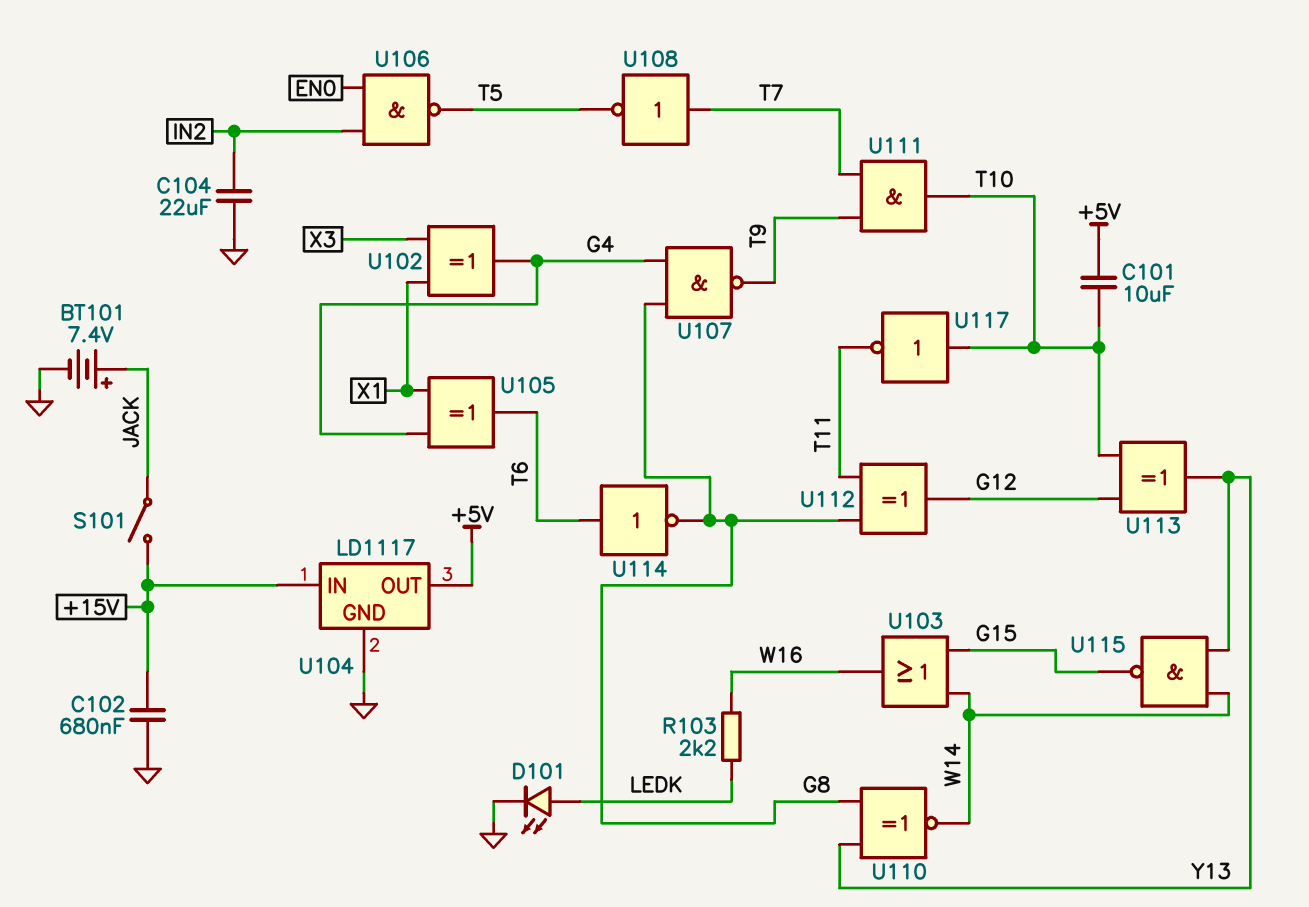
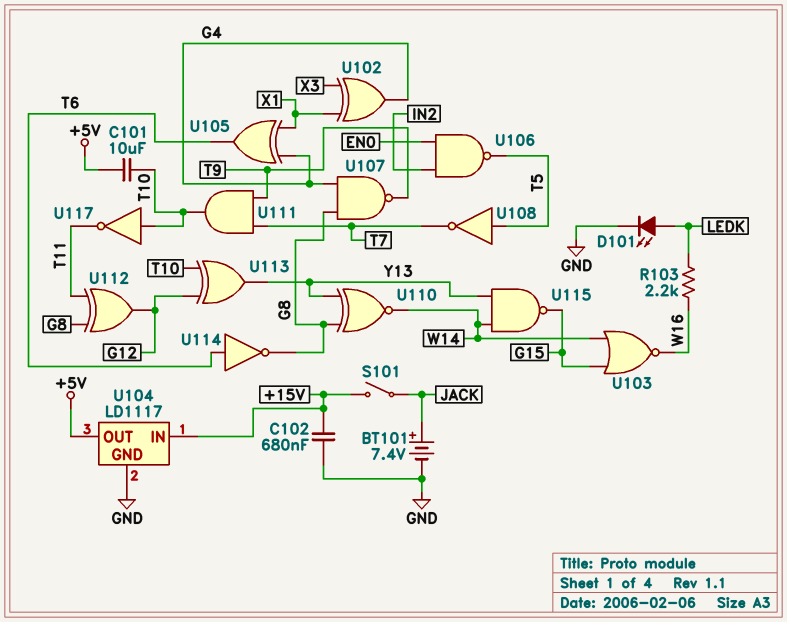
C104: 22uF (GND, IN2) -> none
U103: OR (in G15, in W14, out W16) -> NOR (in G15, in W14, out W16)
U108: NOT (in T7, out T5) -> NOT (in T5, out T7)

